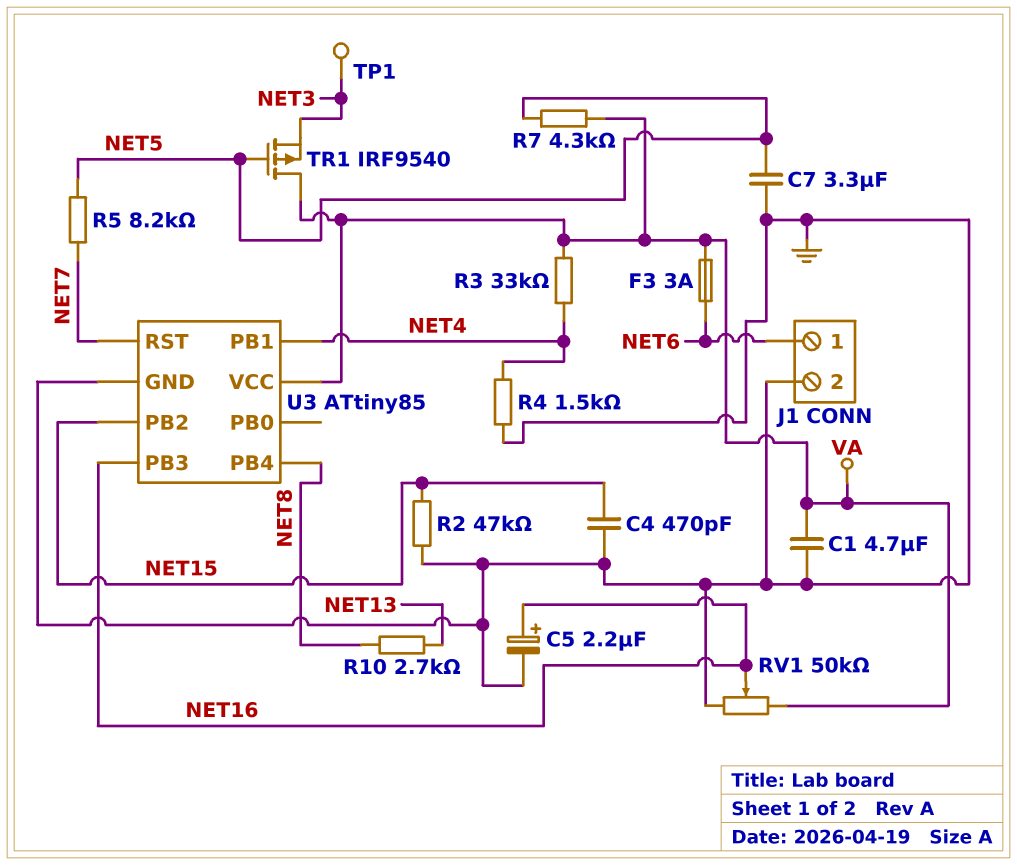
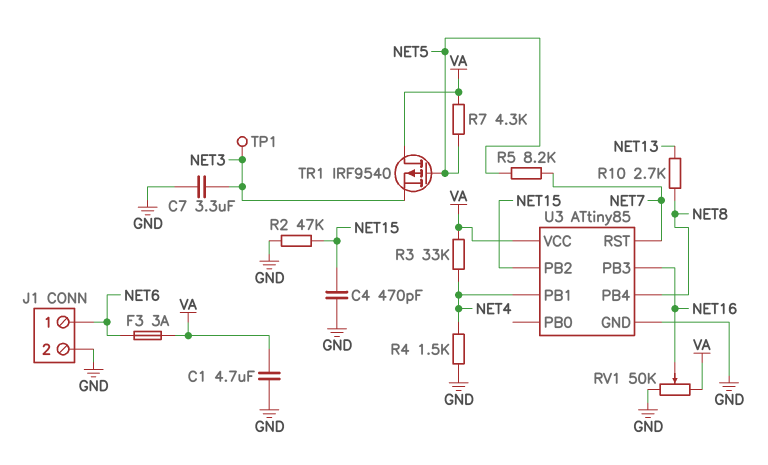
C5: 2.2uF (plus NET16, minus GND) -> none
C7: 3.3uF (GND, NET5) -> 3.3uF (GND, NET3)

